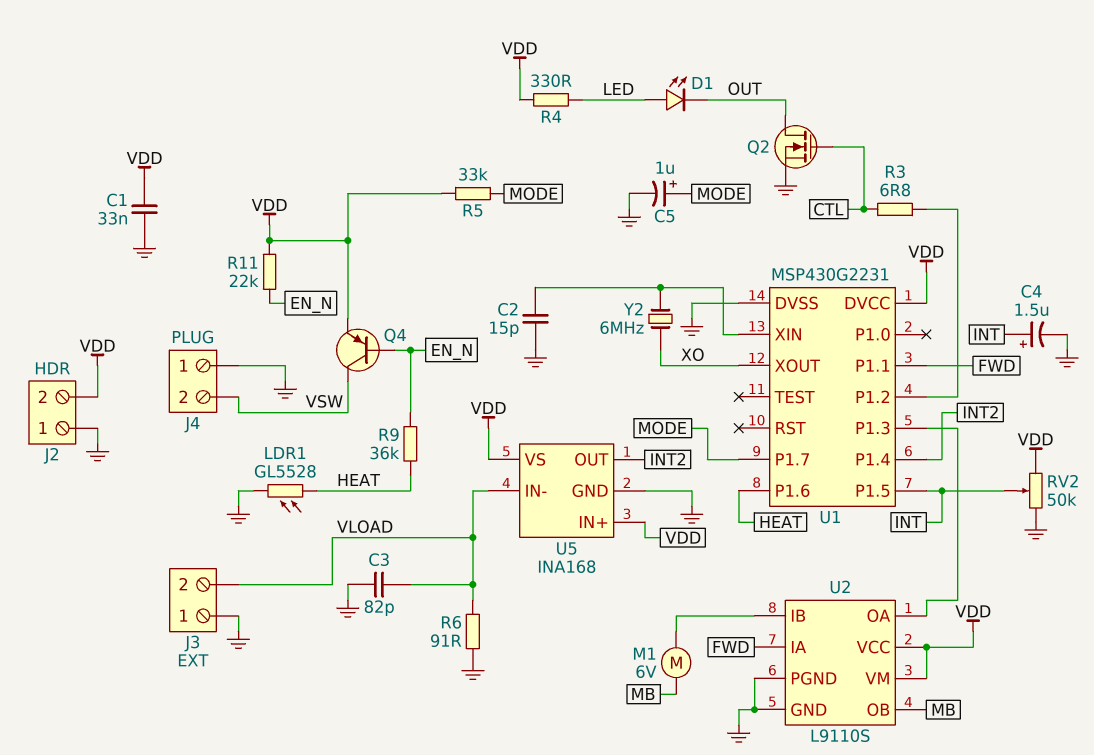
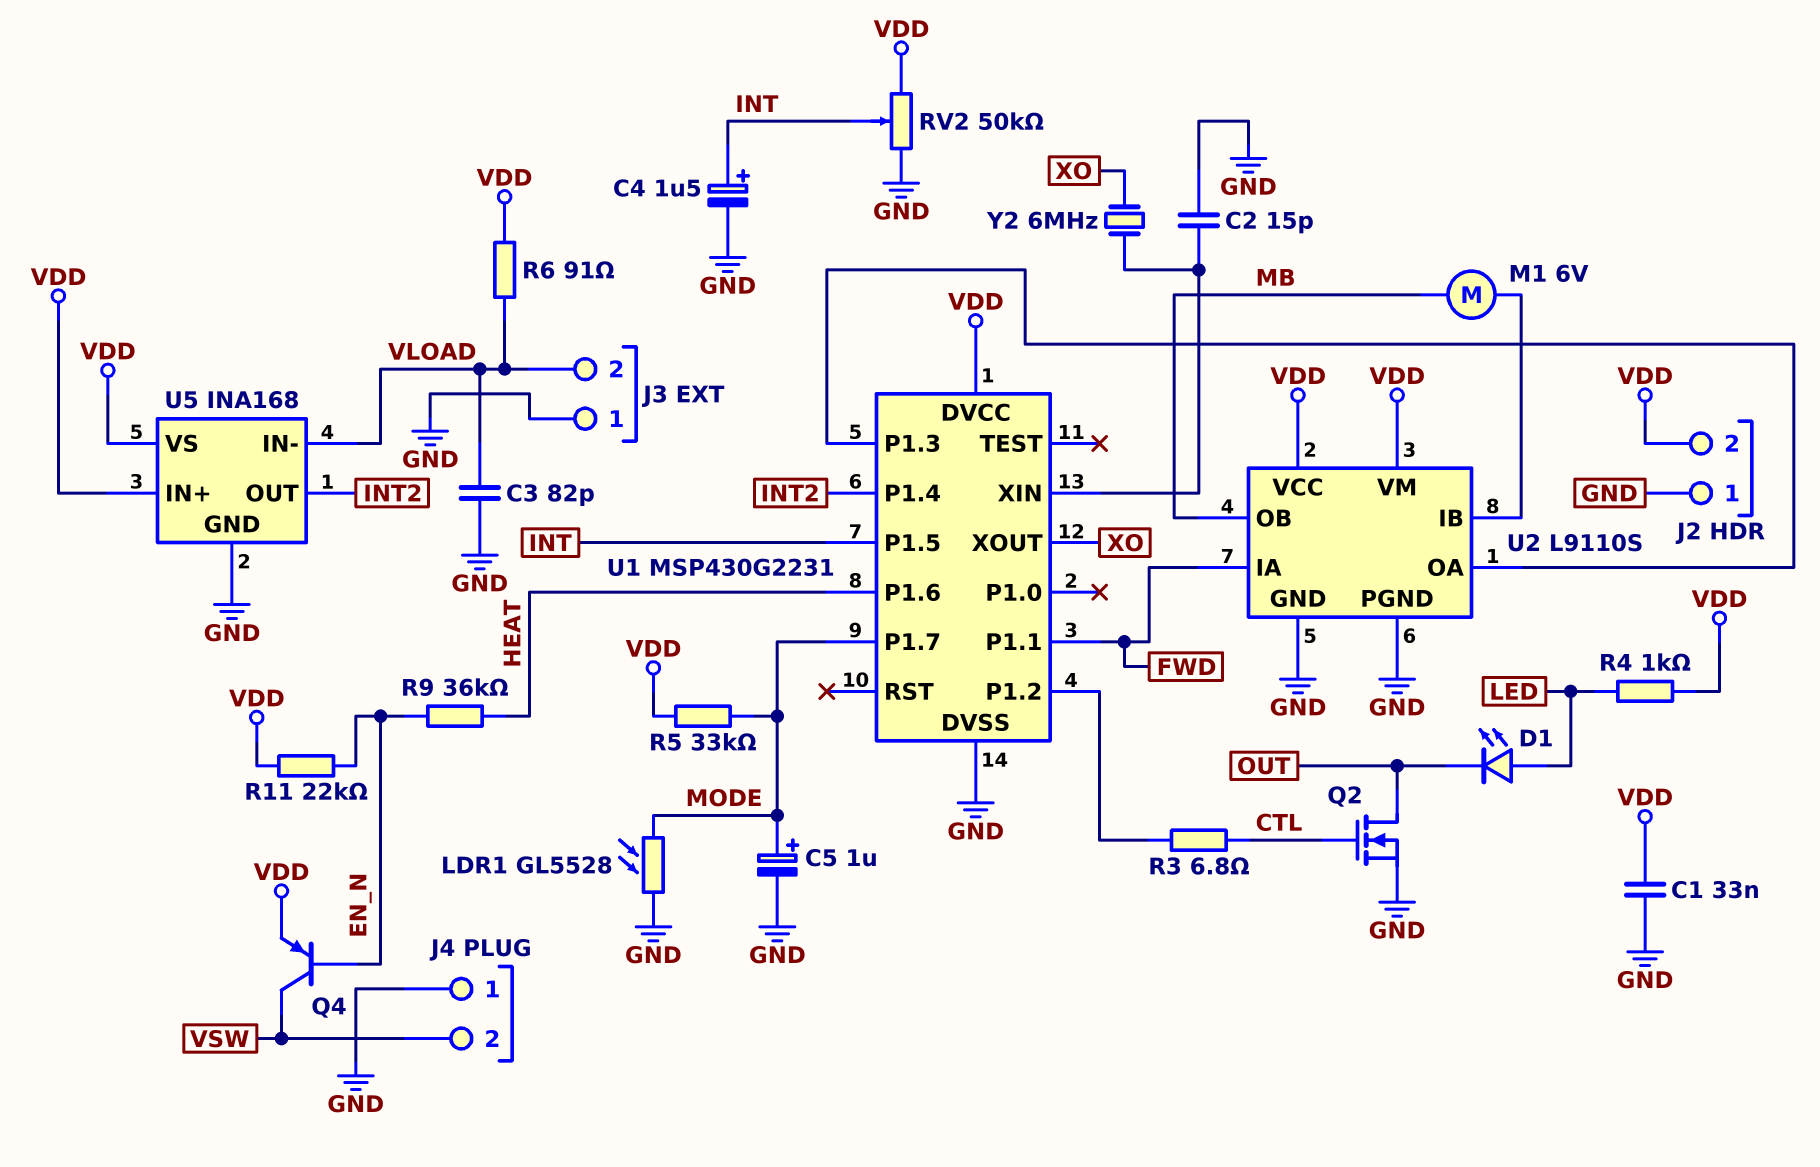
LDR1: GL5528 (GND, HEAT) -> GL5528 (GND, MODE)
R4: 330 (LED, VDD) -> 1k (LED, VDD)
R6: 91 (GND, VLOAD) -> 91 (VDD, VLOAD)

